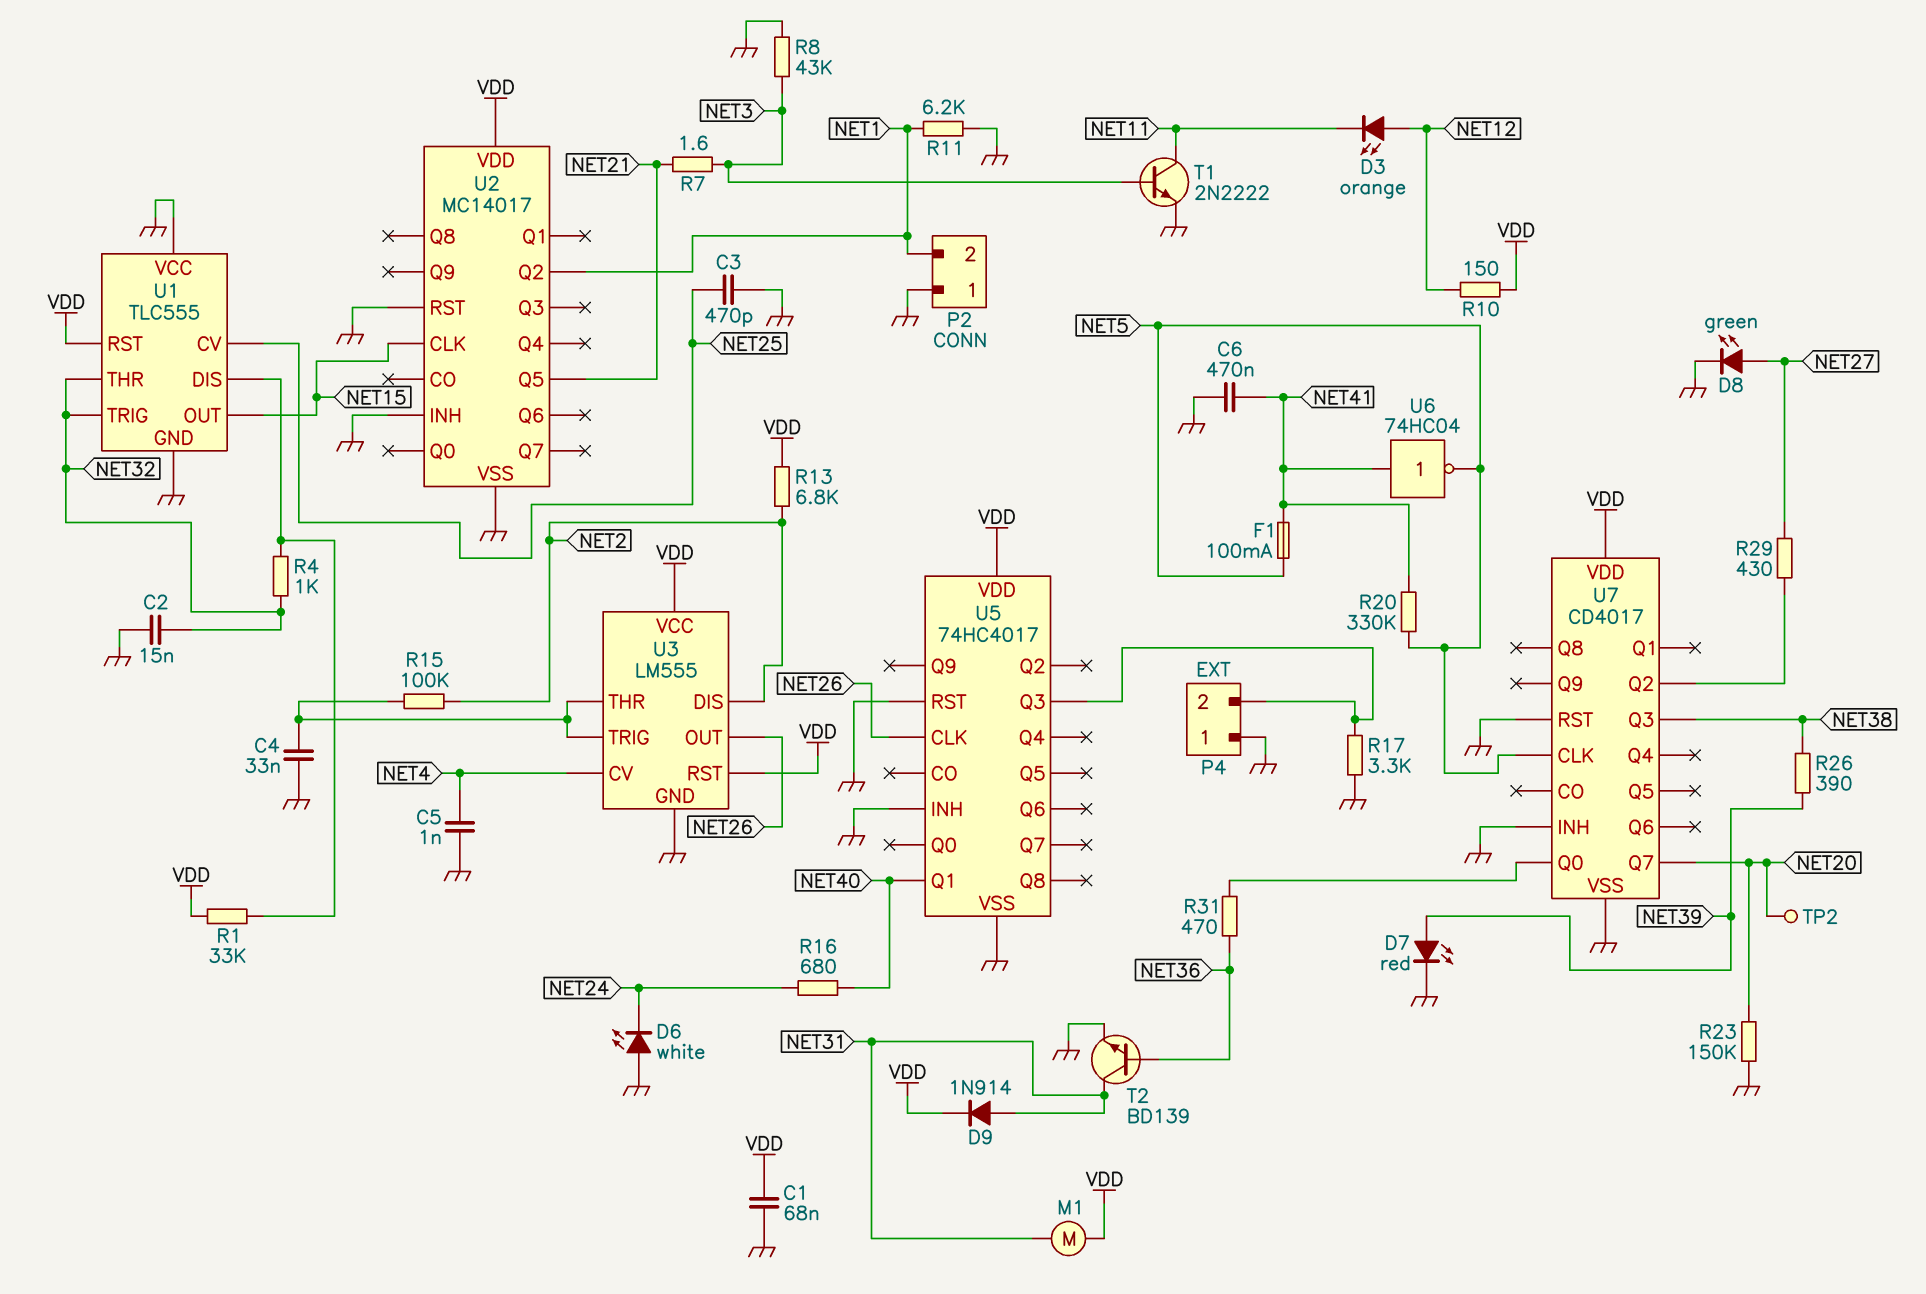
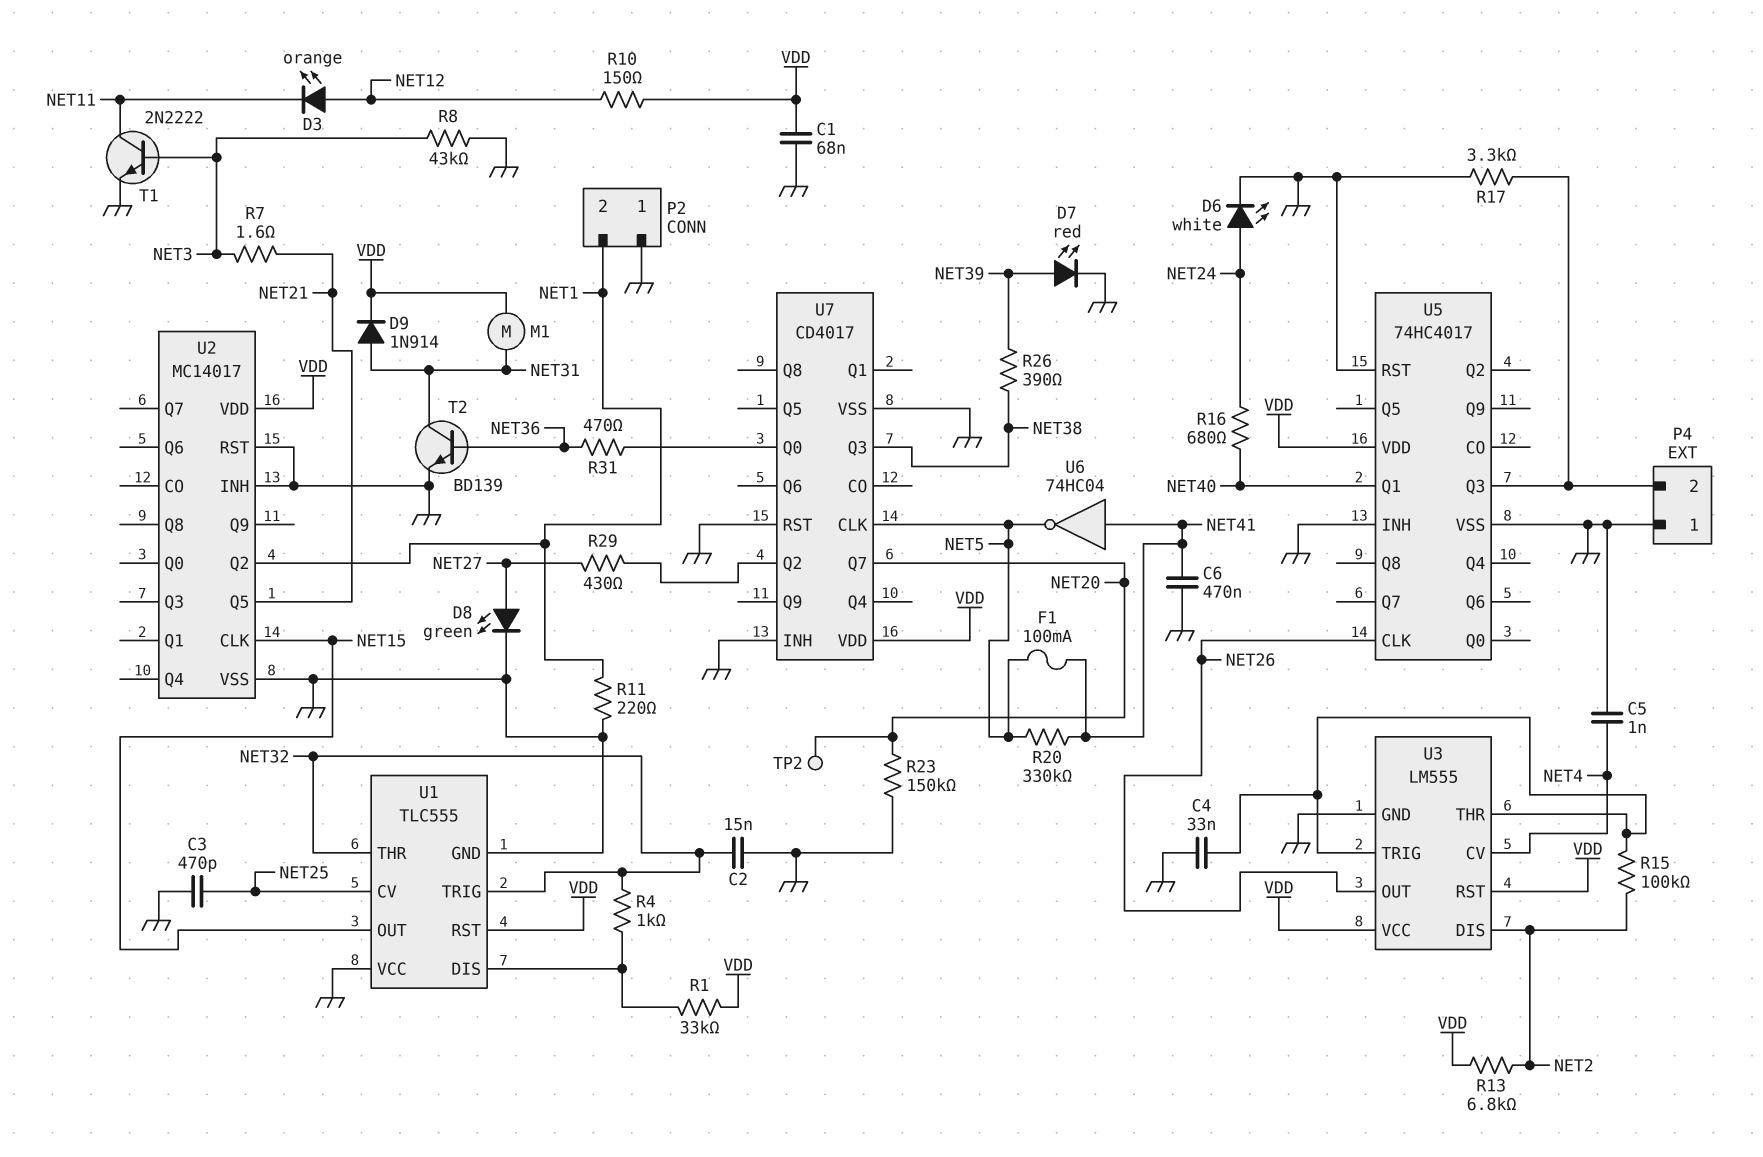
D6: LED white (A GND, K NET24) -> LED white (A NET24, K GND)
R11: 6.2k (GND, NET1) -> 220 (GND, NET1)

